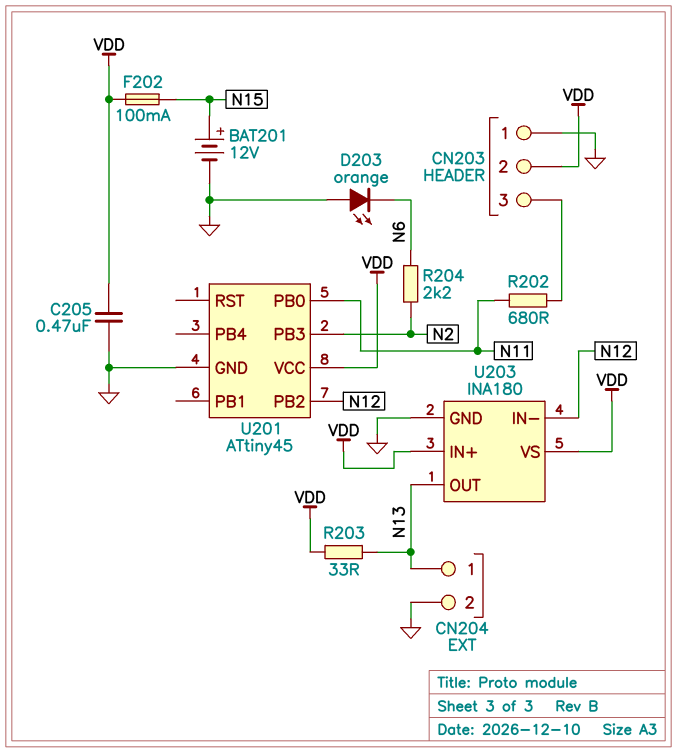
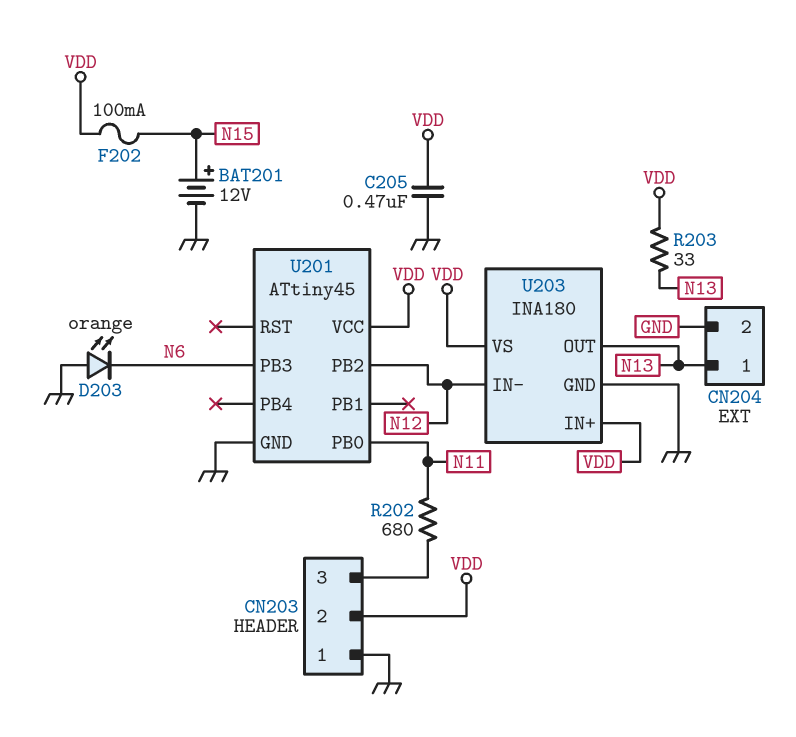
R204: 2.2k (N2, N6) -> none
U201 pin PB3: N2 -> N6

